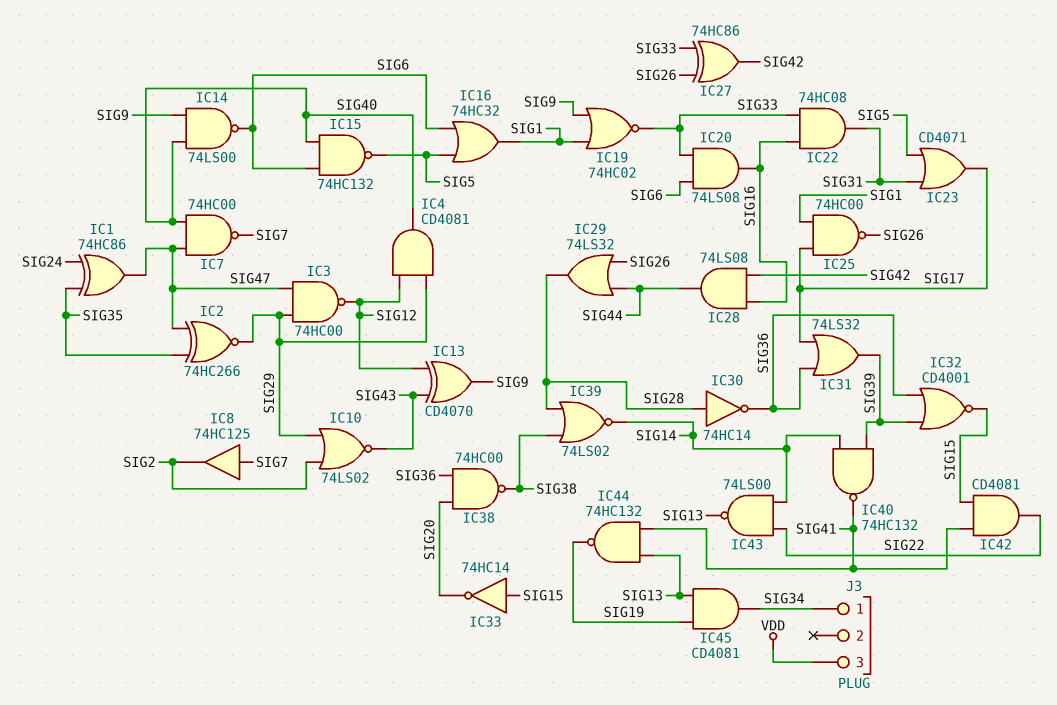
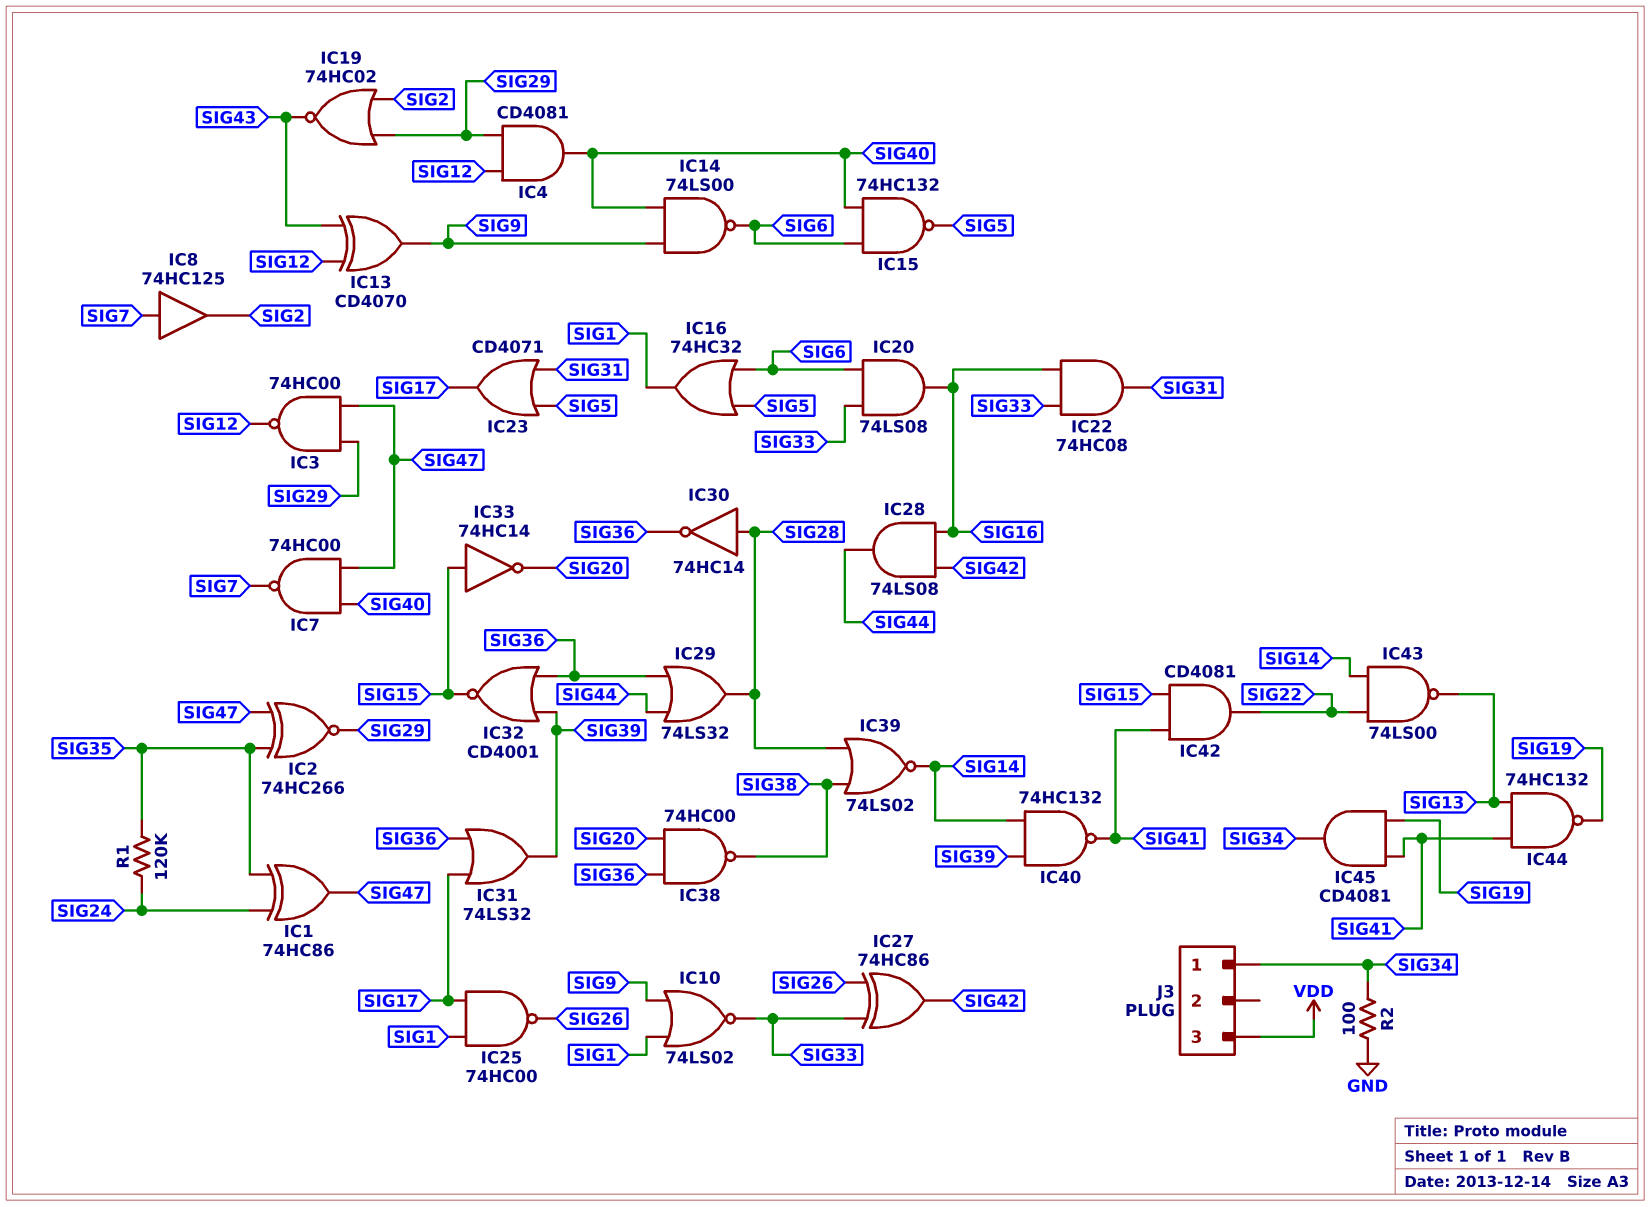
IC10: NOR 74LS02 (in SIG2, in SIG29, out SIG43) -> NOR 74LS02 (in SIG1, in SIG9, out SIG33)
IC19: NOR 74HC02 (in SIG1, in SIG9, out SIG33) -> NOR 74HC02 (in SIG2, in SIG29, out SIG43)
IC29: OR 74LS32 (in SIG26, in SIG44, out SIG28) -> OR 74LS32 (in SIG36, in SIG44, out SIG28)
IC45: AND CD4081 (in SIG13, in SIG19, out SIG34) -> AND CD4081 (in SIG19, in SIG41, out SIG34)
R1: none -> 120k (SIG24, SIG35)
R2: none -> 100 (GND, SIG34)

